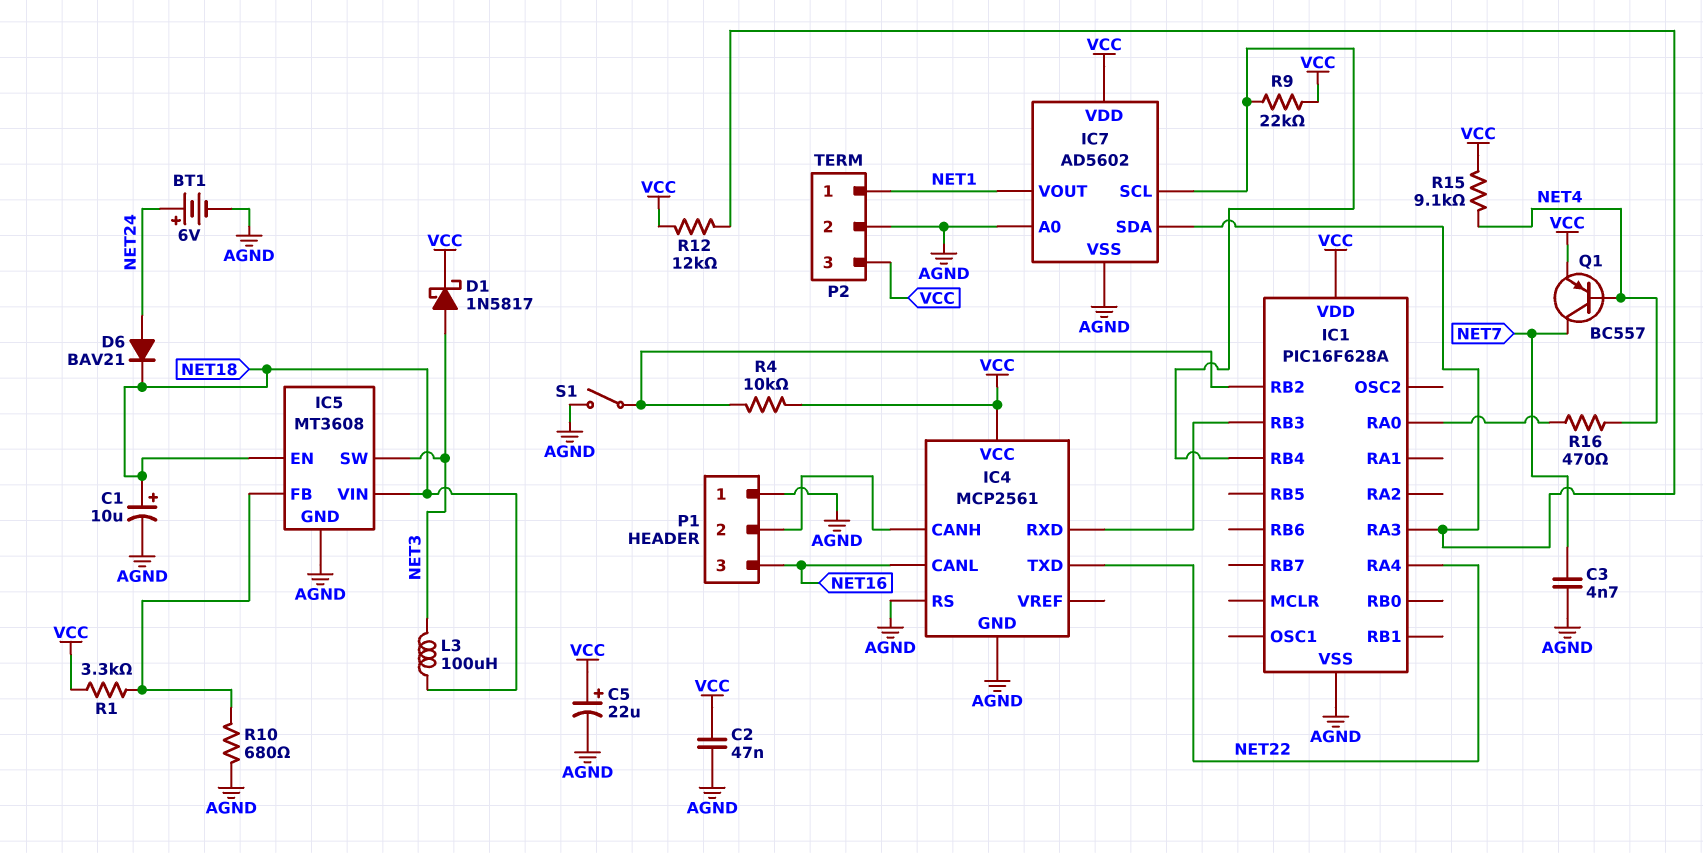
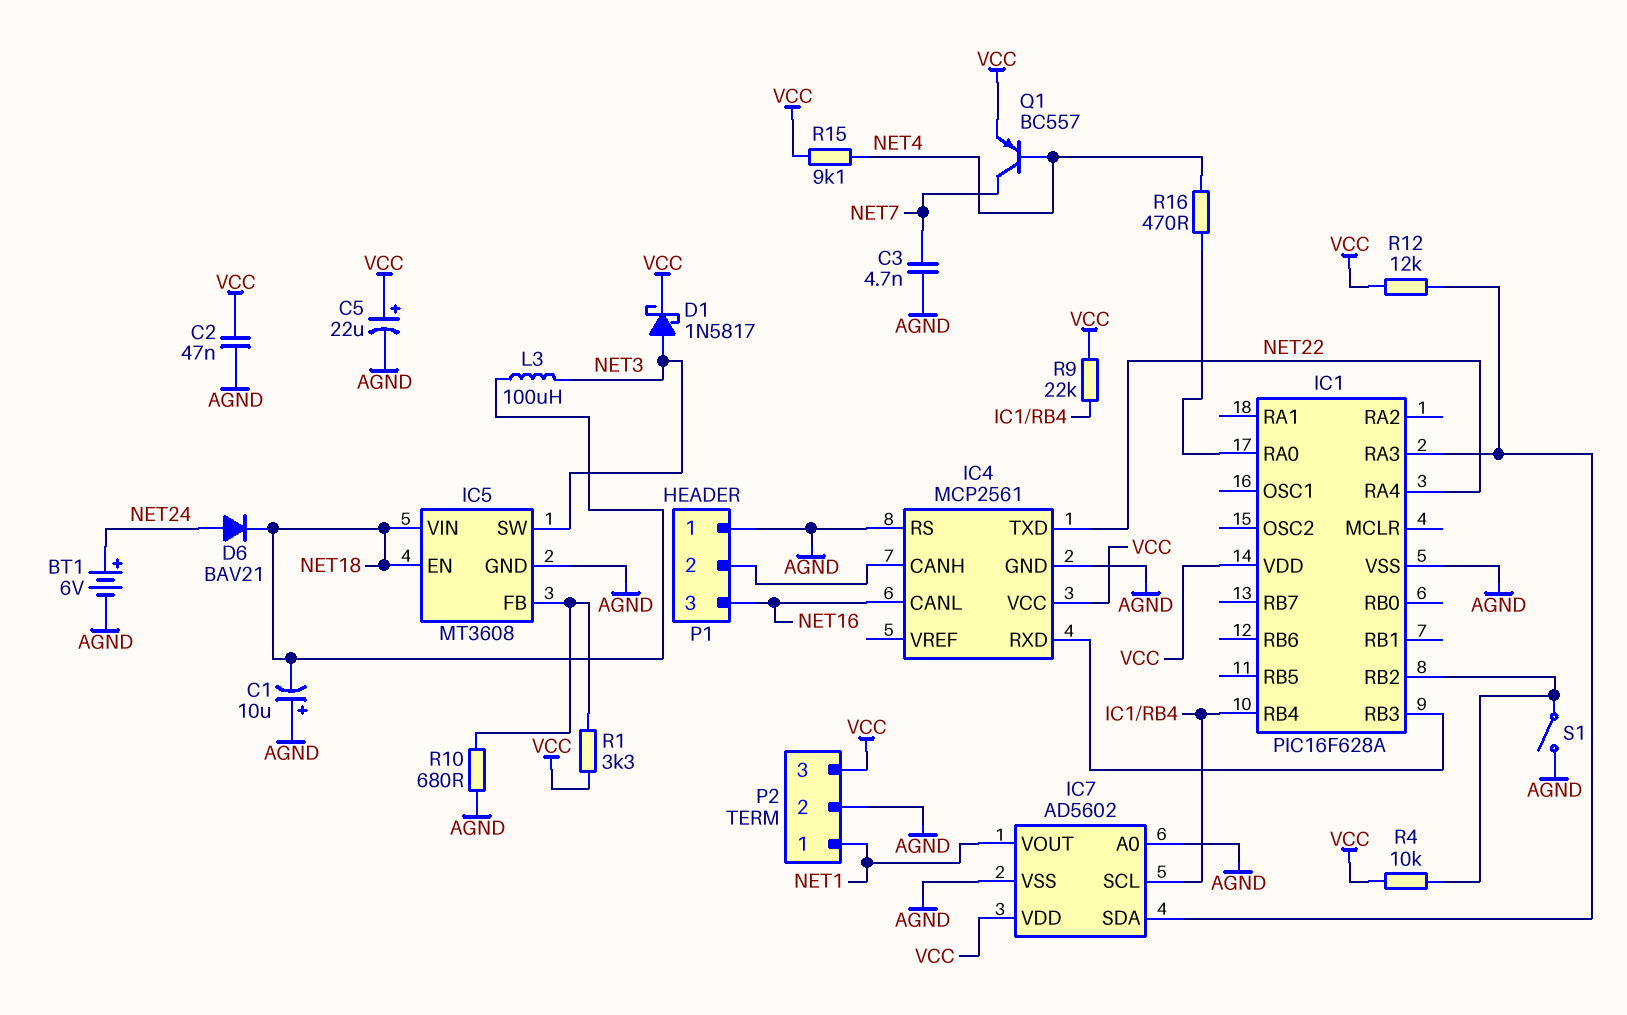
C1: 10uF (plus NET18, minus AGND) -> 10uF (plus AGND, minus NET18)

